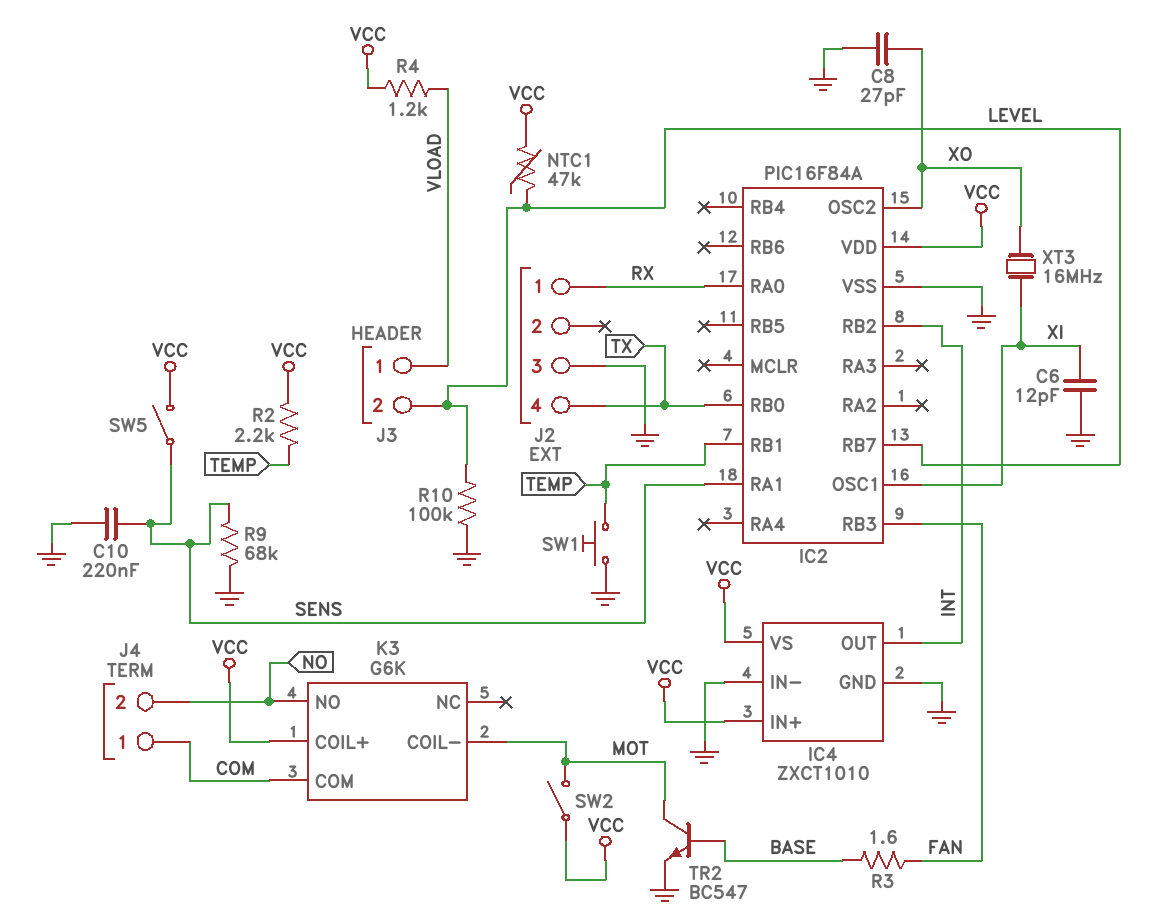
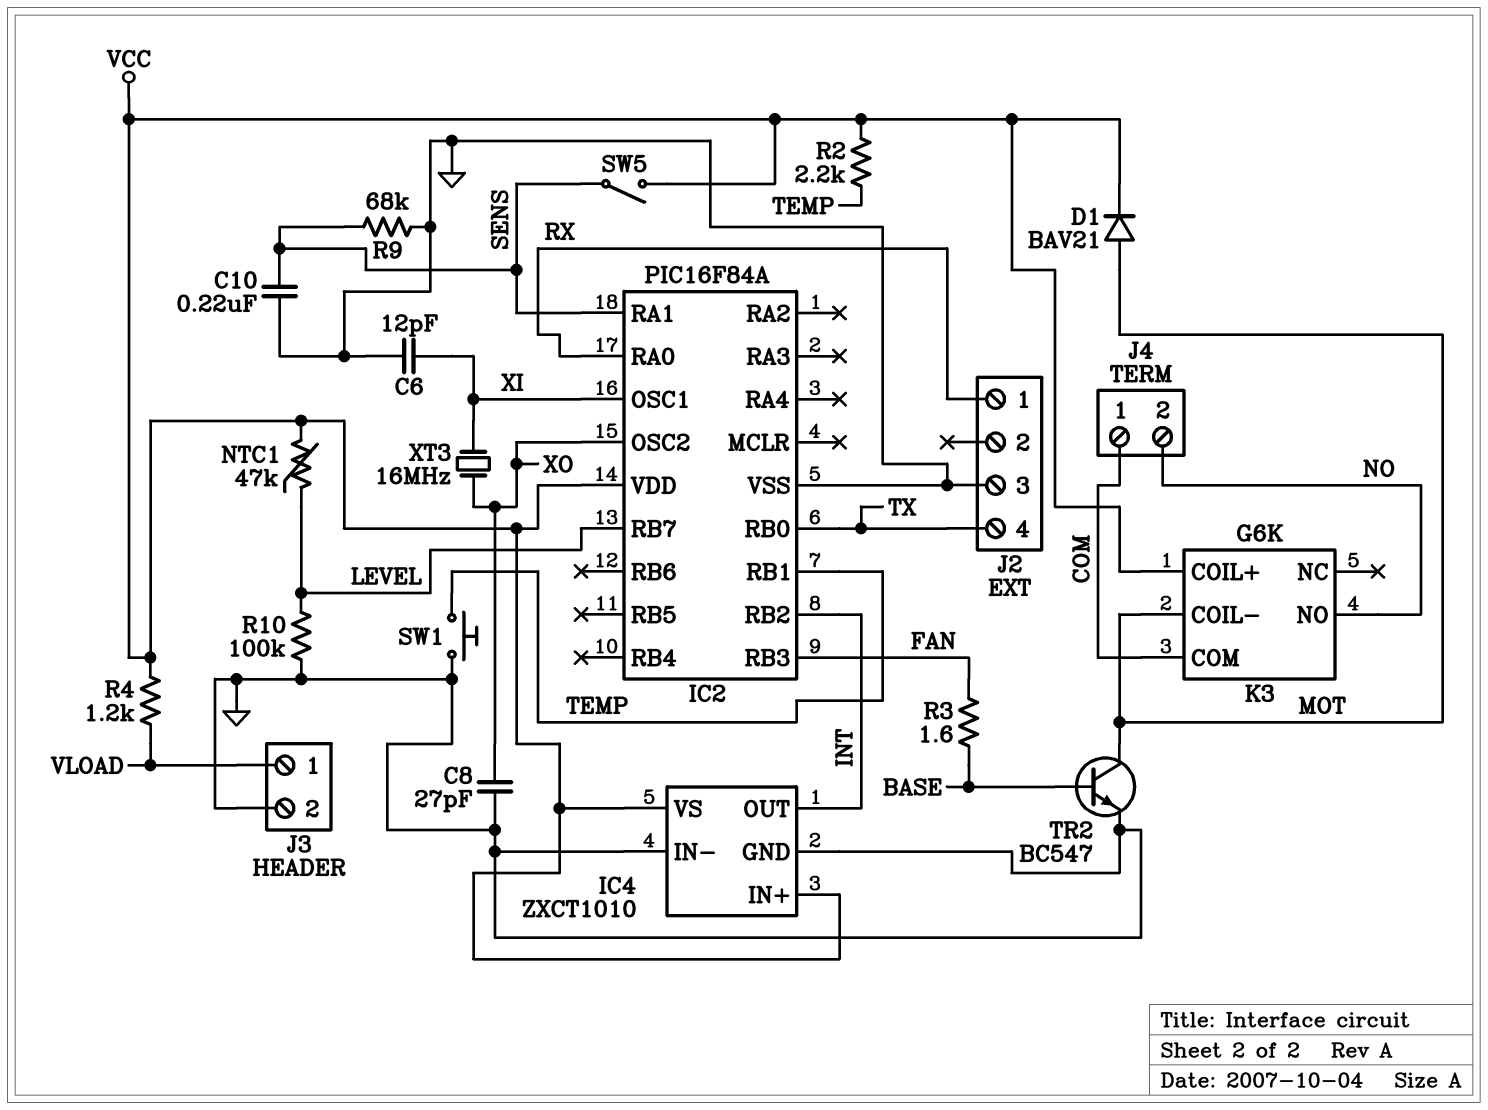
D1: none -> diode BAV21 (A MOT, K VCC)
J3 pin 2: LEVEL -> GND
SW2: switch (MOT, VCC) -> none

